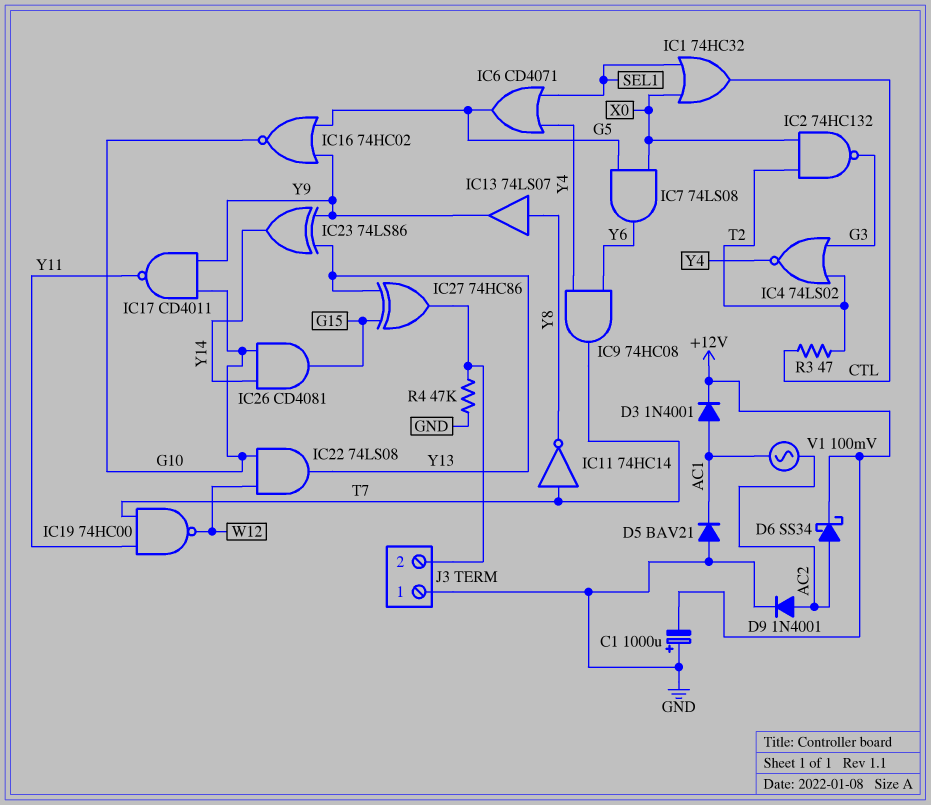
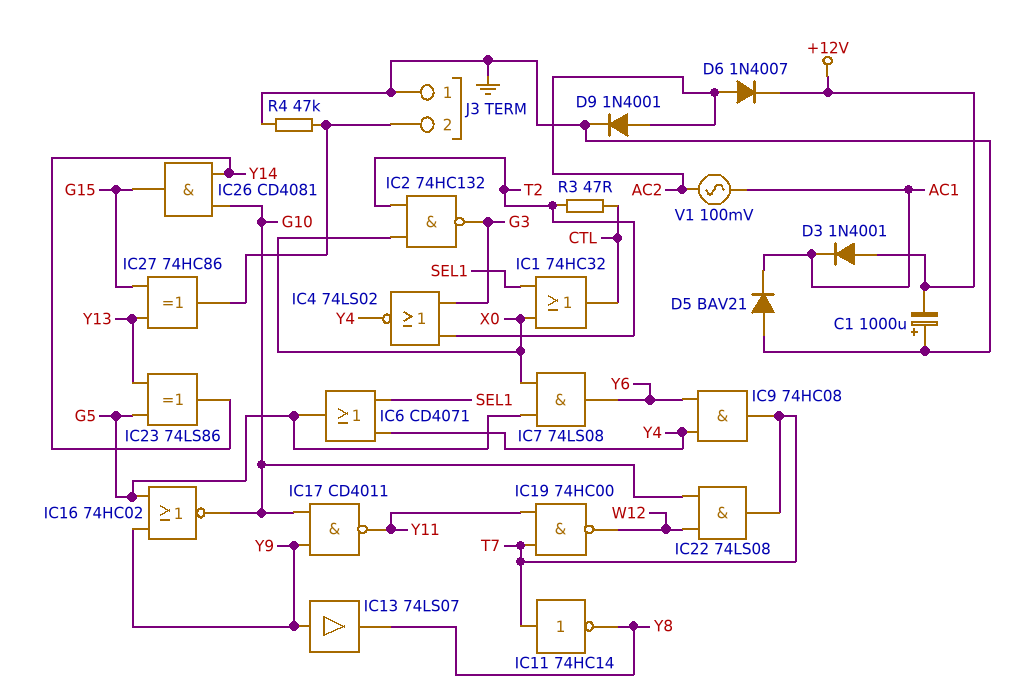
D3: diode 1N4001 (A AC1, K +12V) -> diode 1N4001 (A +12V, K AC1)
D6: schottky SS34 (A AC2, K +12V) -> diode 1N4007 (A AC2, K +12V)
IC13: buffer 74LS07 (in Y8, out Y9) -> buffer 74LS07 (in Y9, out Y8)
IC22: AND 74LS08 (in G10, in W12, out Y13) -> AND 74LS08 (in G10, in W12, out T7)
IC23: XOR 74LS86 (in Y9, in Y13, out Y14) -> XOR 74LS86 (in G5, in Y13, out Y14)

